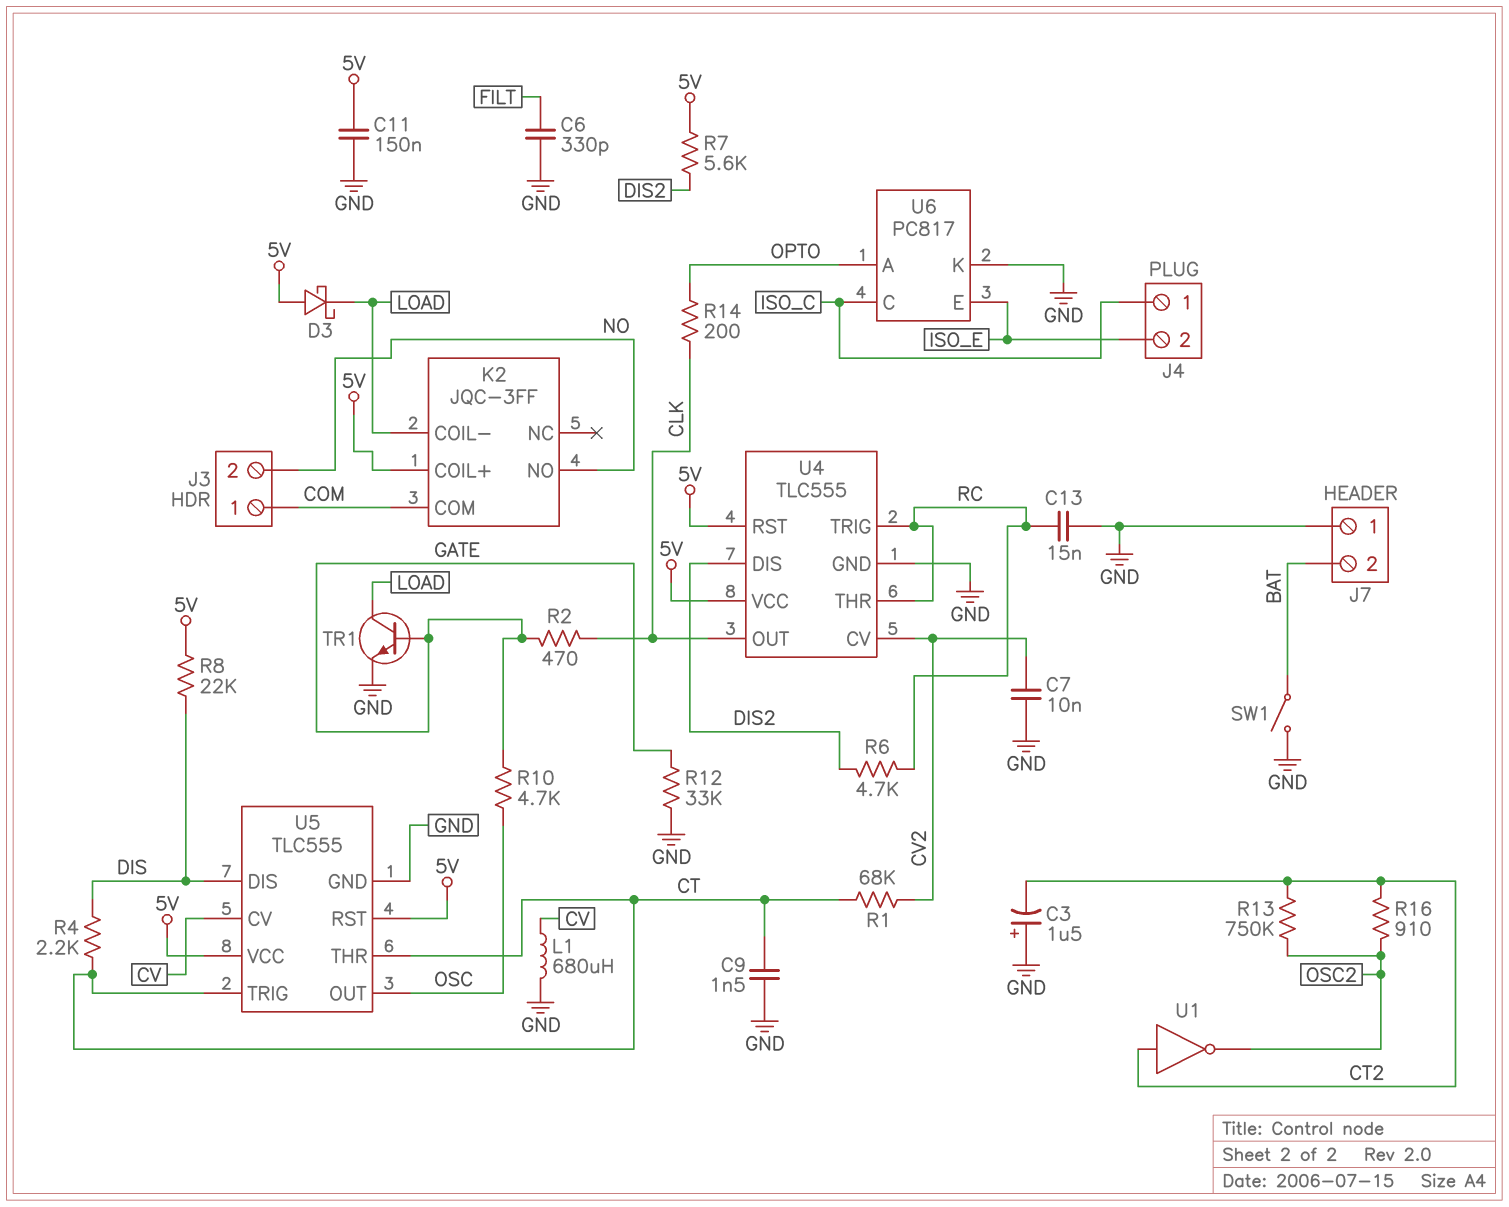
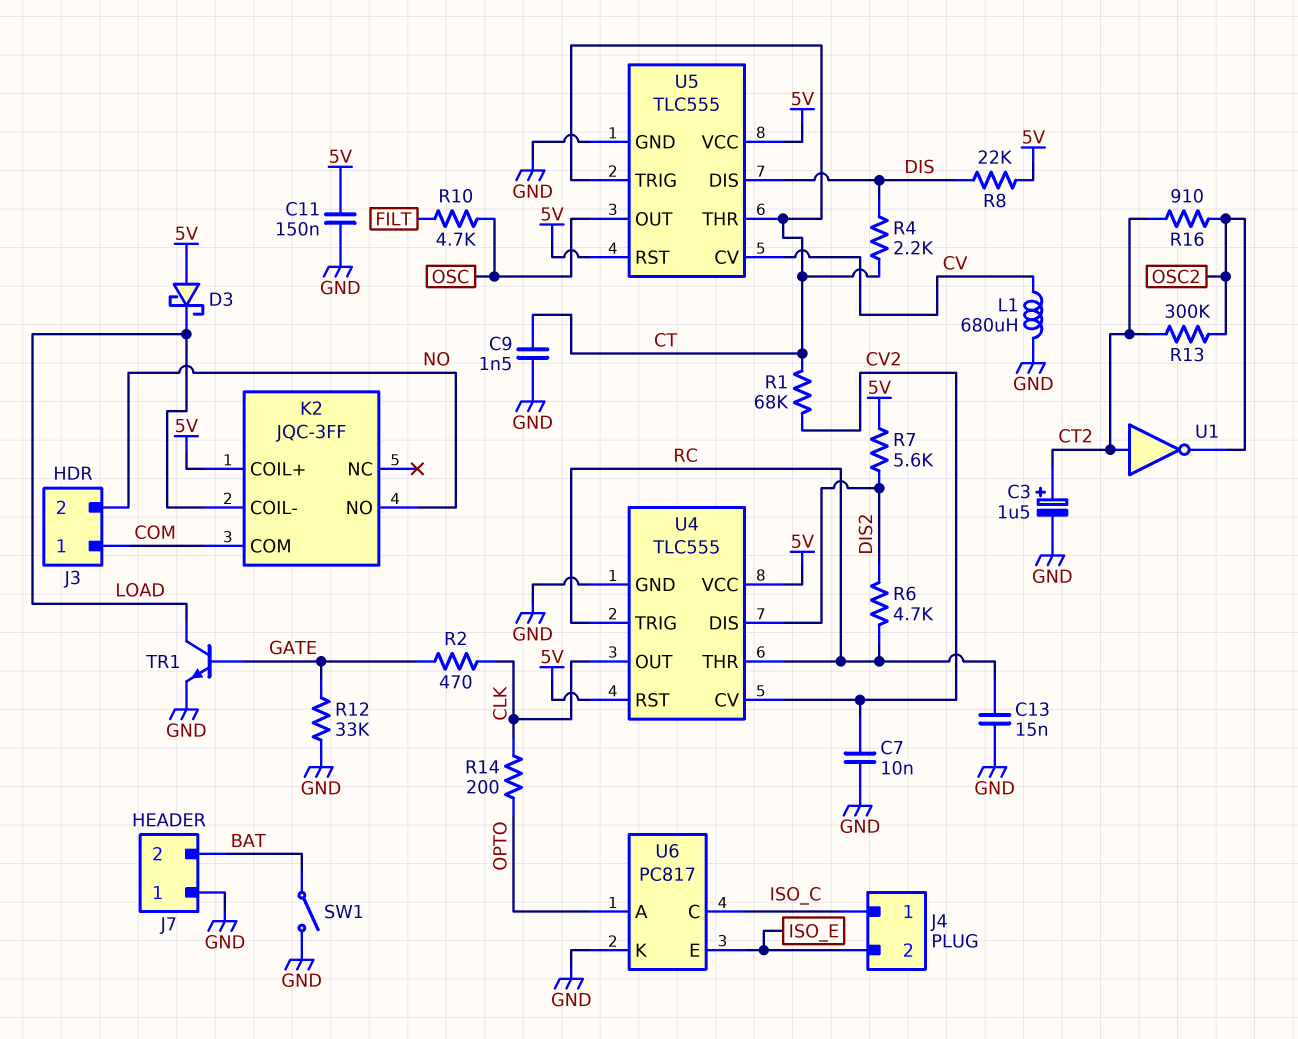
C3: 1.5uF (plus GND, minus CT2) -> 1.5uF (plus CT2, minus GND)
C6: 330pF (FILT, GND) -> none
R10: 4.7k (GATE, OSC) -> 4.7k (FILT, OSC)
R13: 750k (CT2, OSC2) -> 300k (CT2, OSC2)

